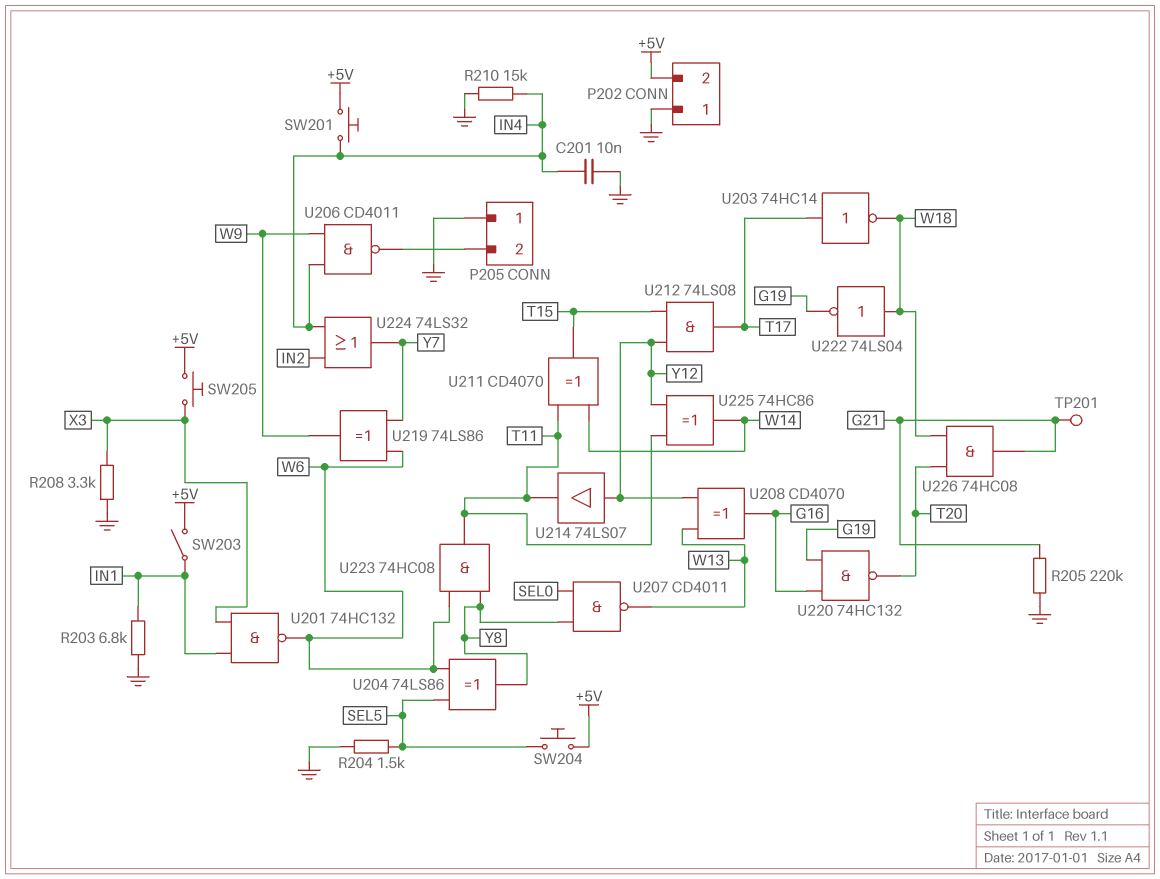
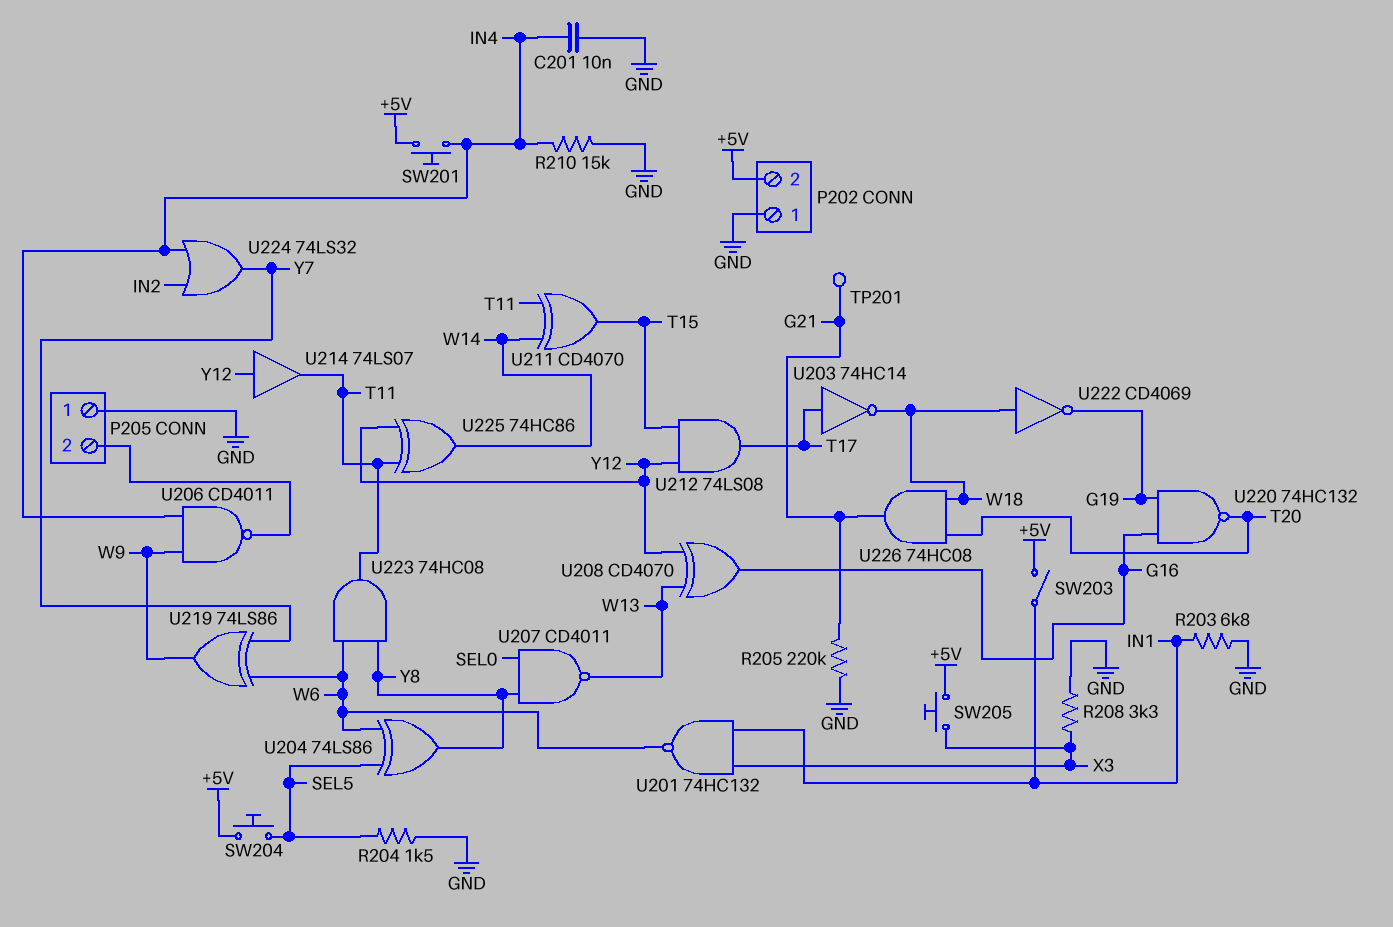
U222: NOT 74LS04 (in W18, out G19) -> NOT CD4069 (in W18, out G19)

